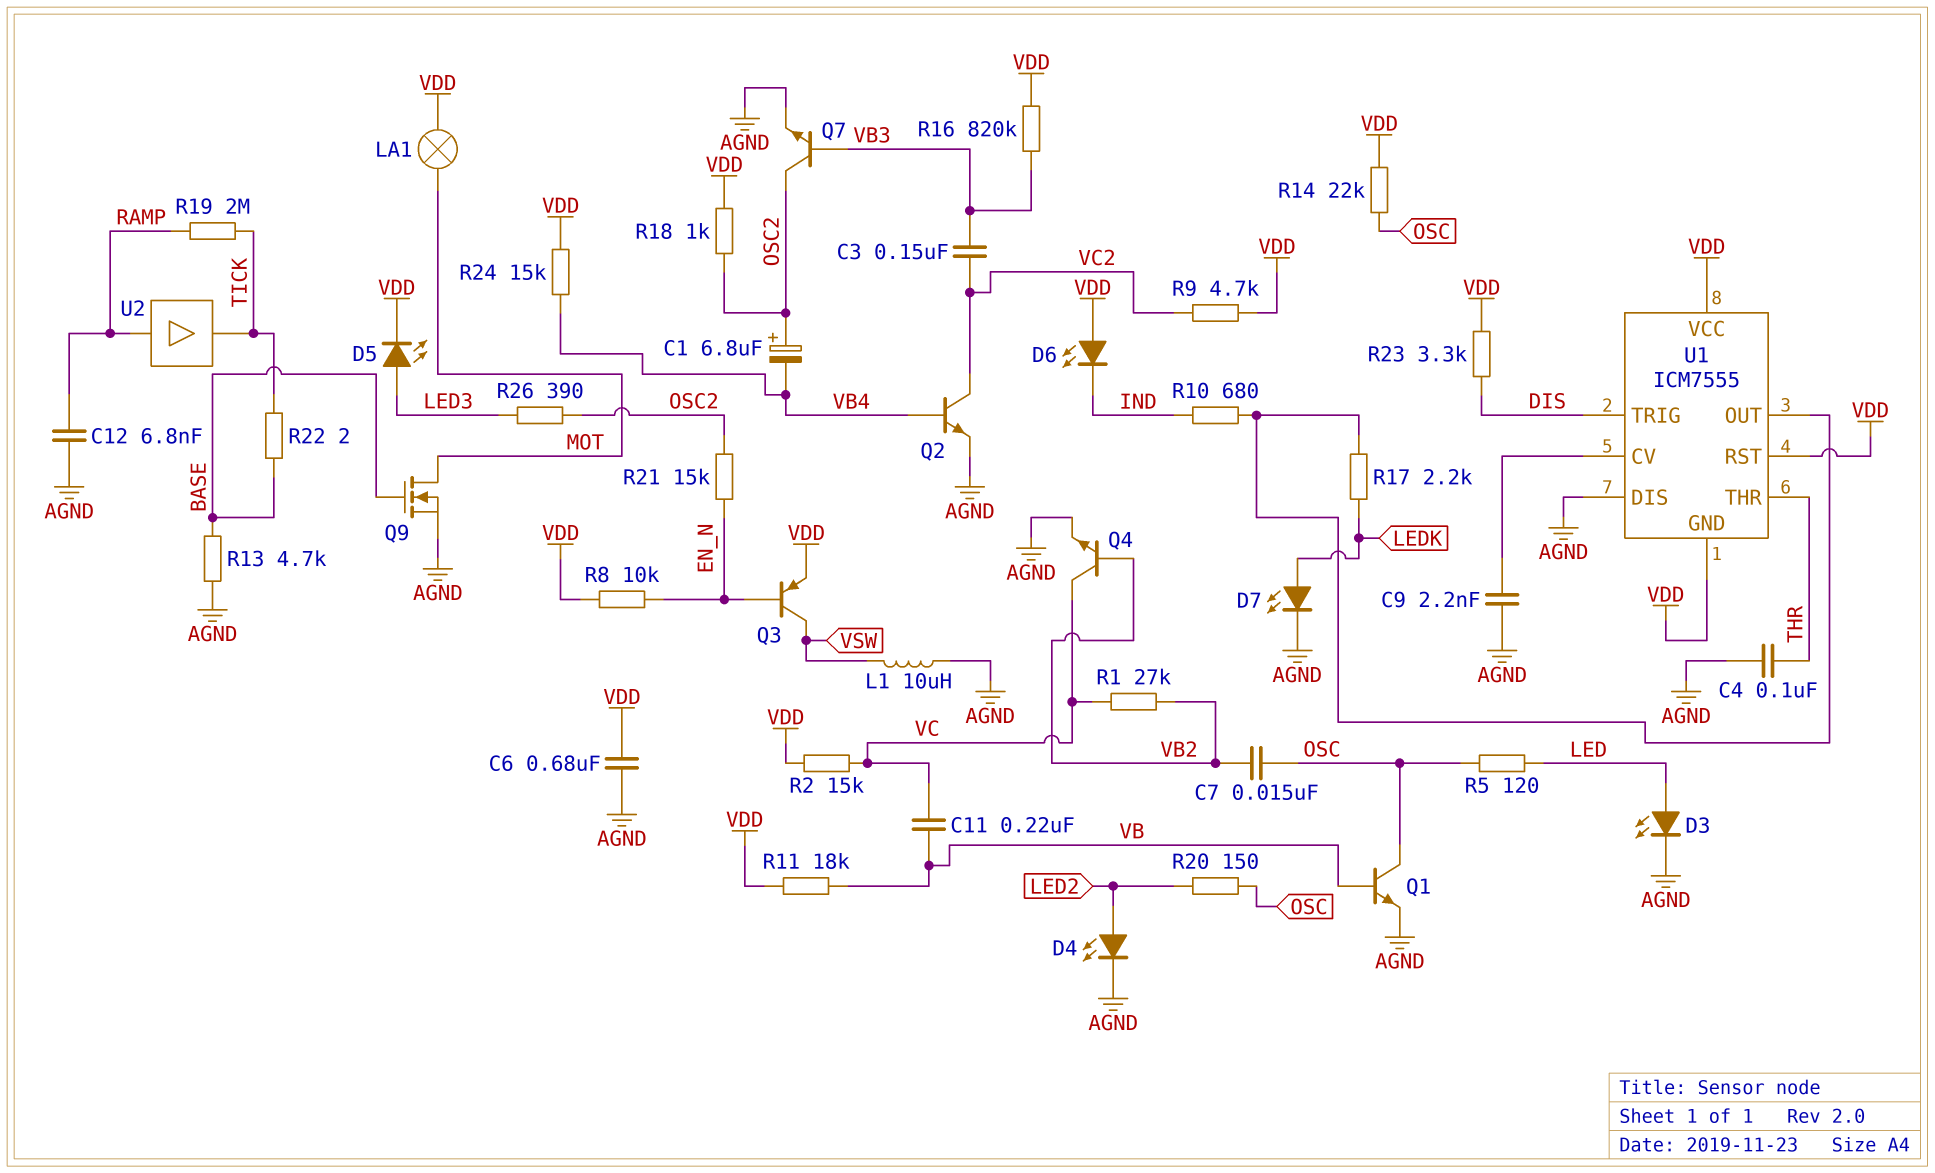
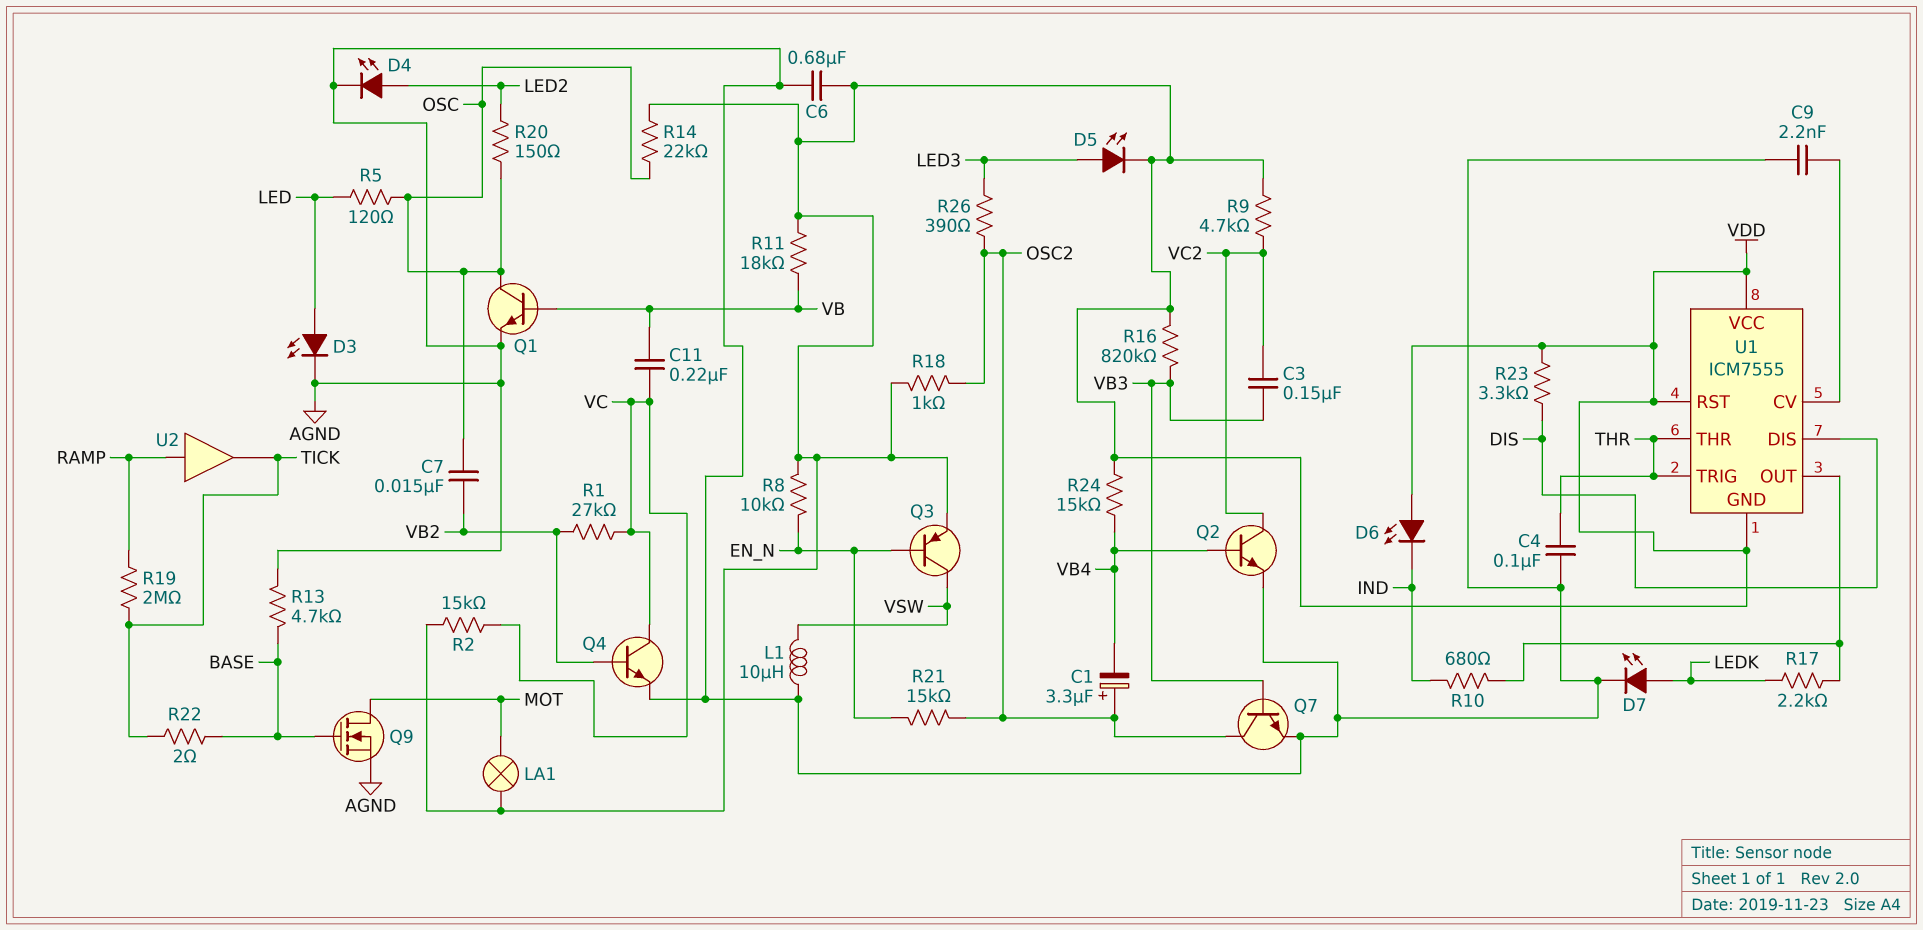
C1: 6.8uF (plus OSC2, minus VB4) -> 3.3uF (plus OSC2, minus VB4)
C12: 6.8nF (AGND, RAMP) -> none
U1 pin DIS: AGND -> DIS
U1 pin TRIG: DIS -> THR

